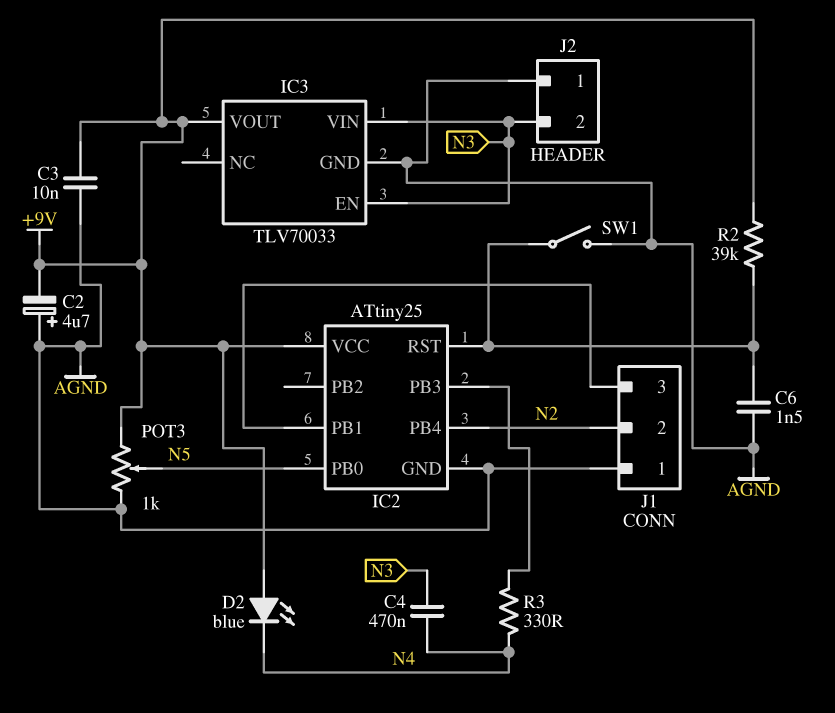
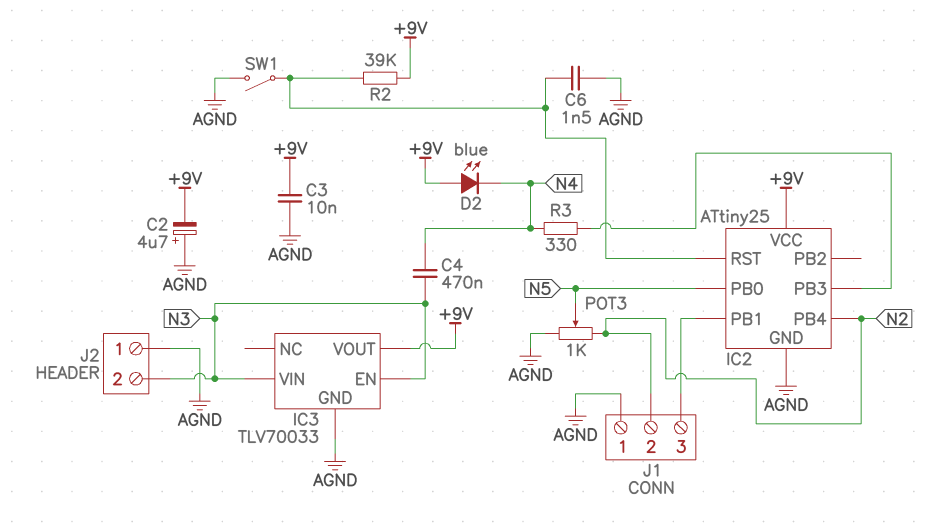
POT3: 1k (+9V, AGND, wiper N5) -> 1k (AGND, N2, wiper N5)

